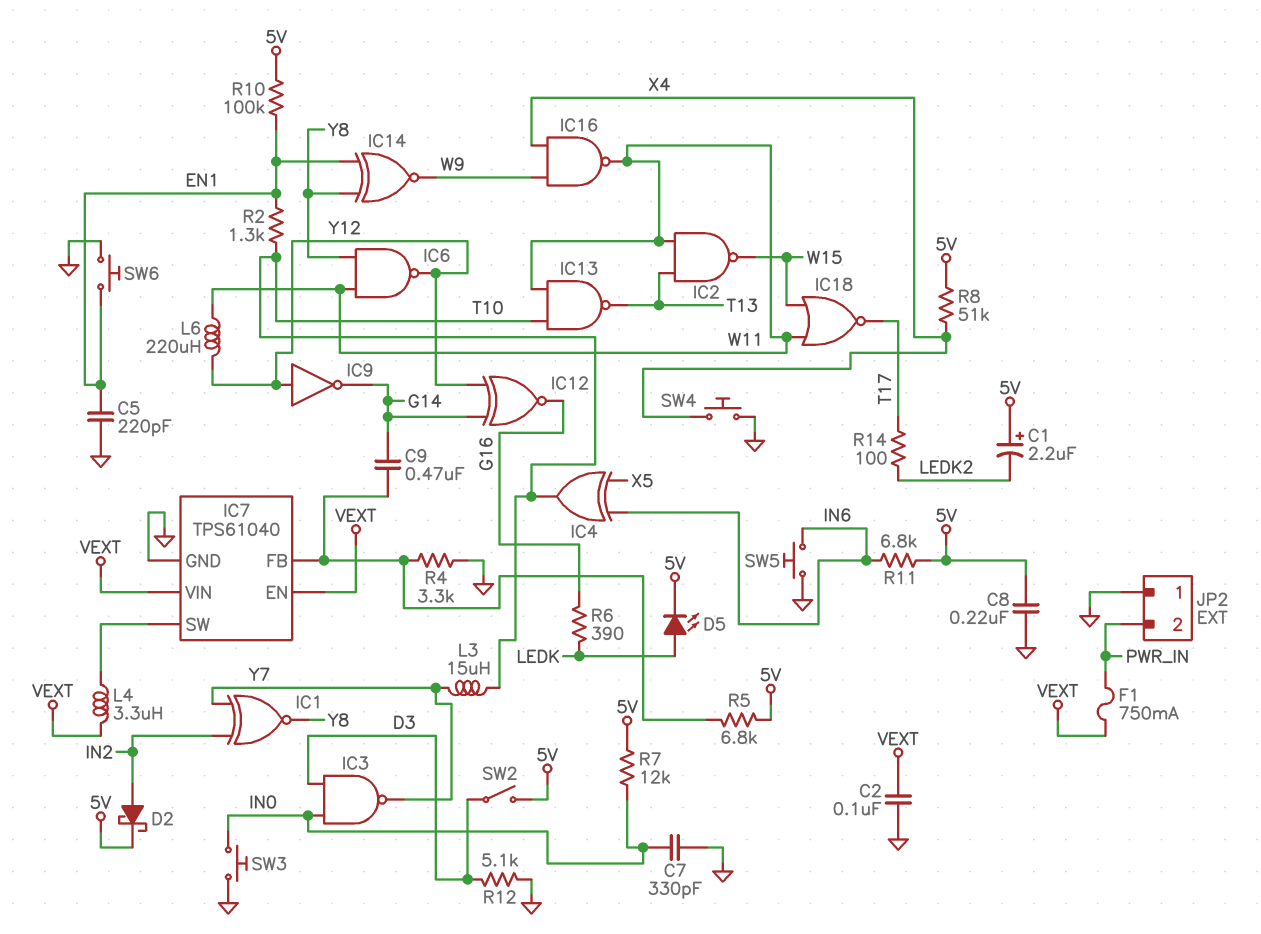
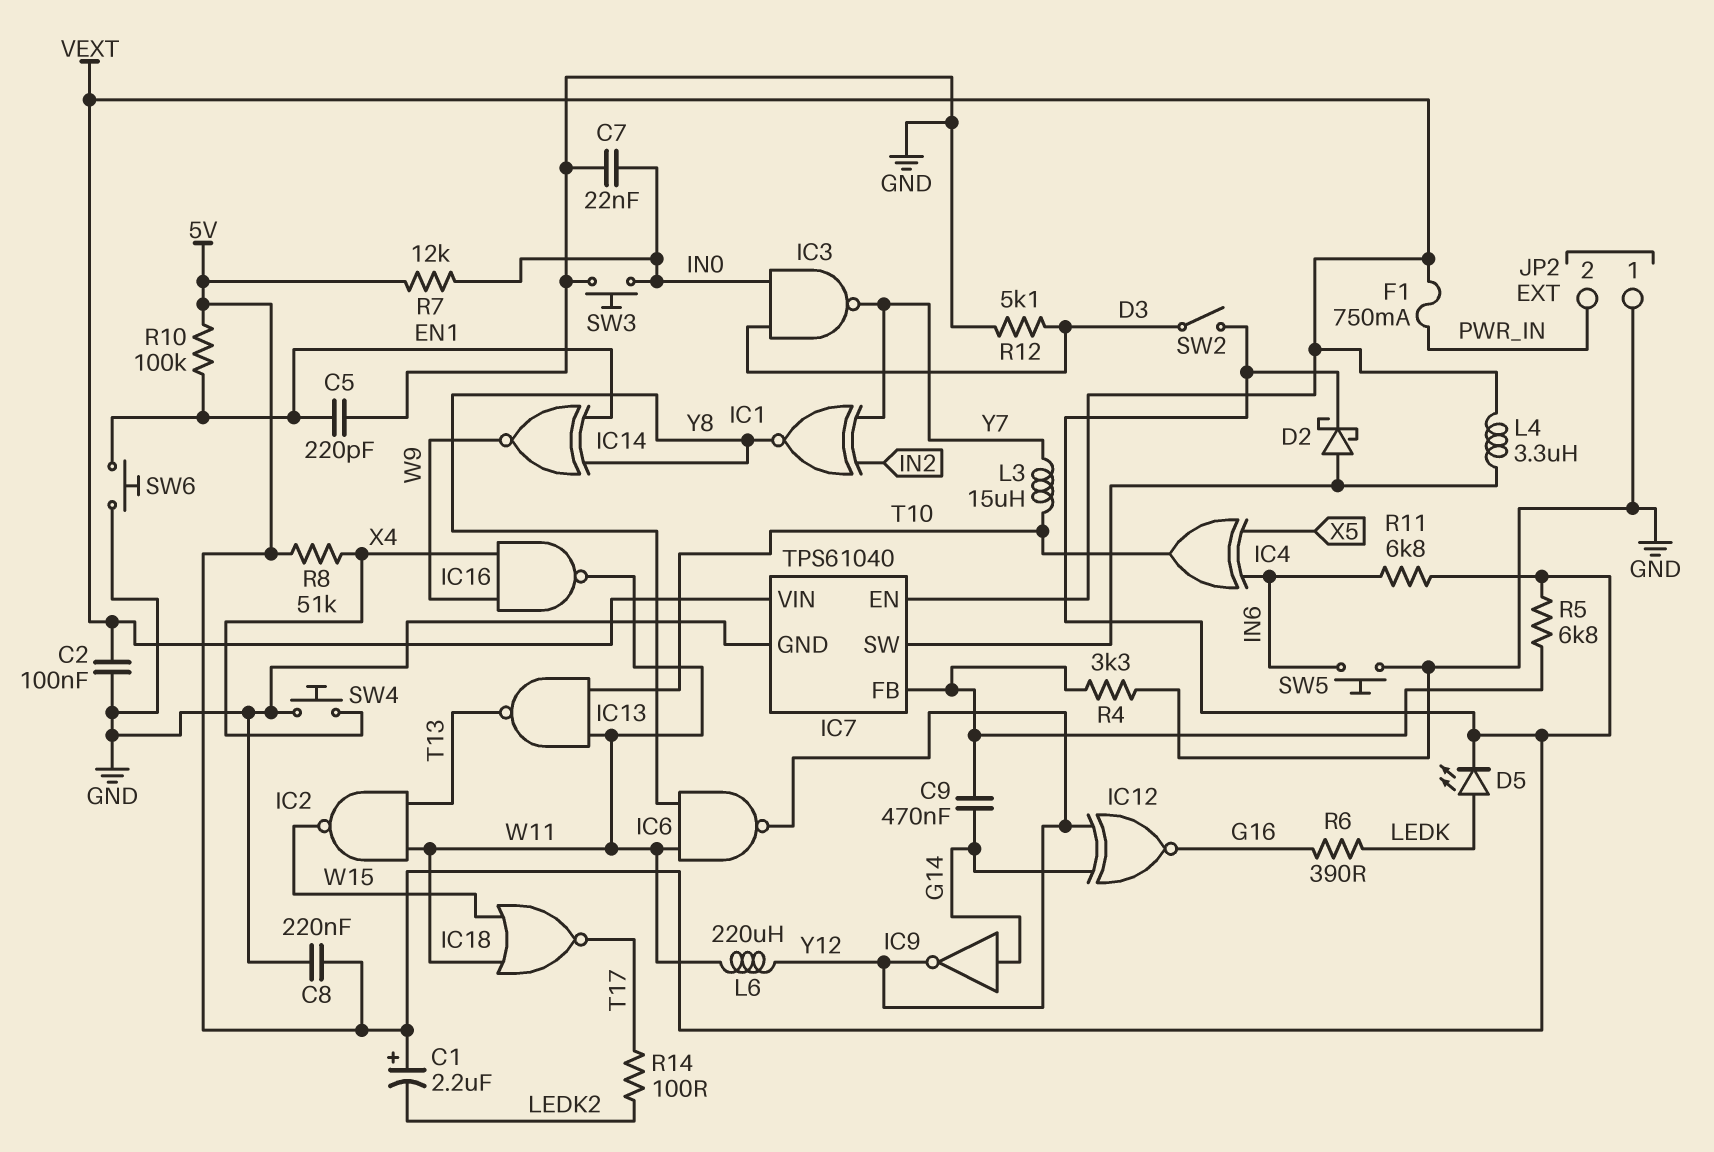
C7: 330pF (GND, IN0) -> 22nF (GND, IN0)
D2: schottky (A IN2, K 5V) -> schottky (A IC7/SW, K 5V)
IC9: NOT (in Y12, out G14) -> NOT (in G14, out Y12)
R2: 1.3k (EN1, T10) -> none

